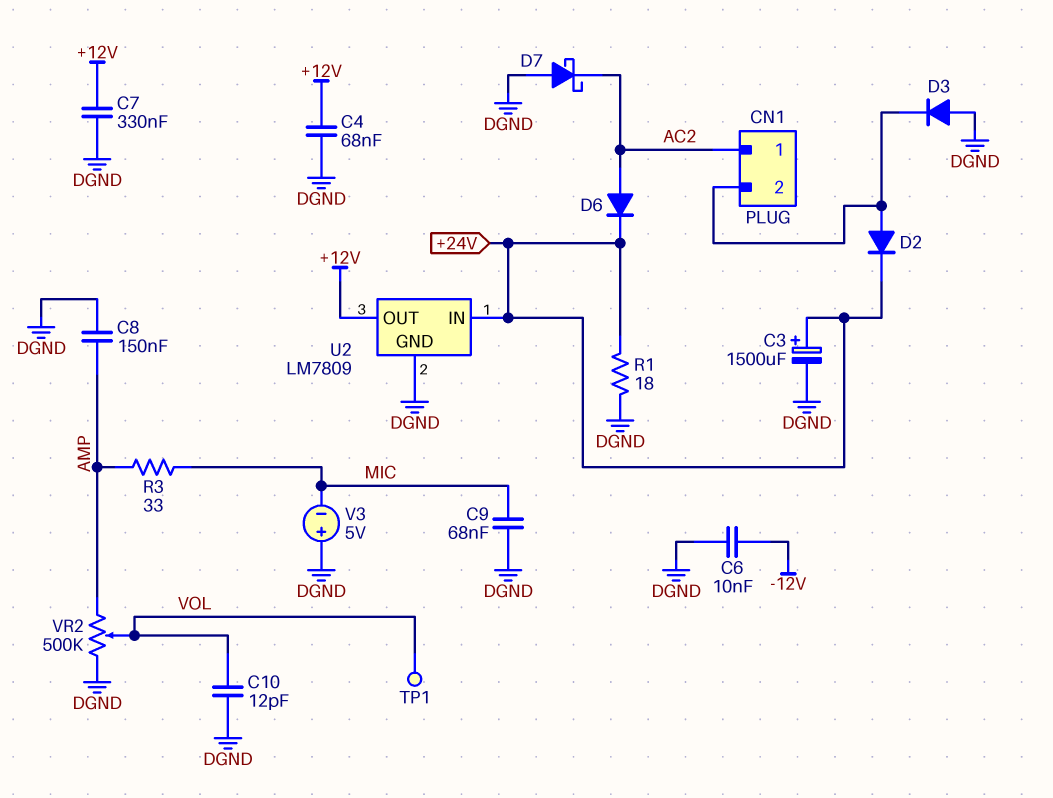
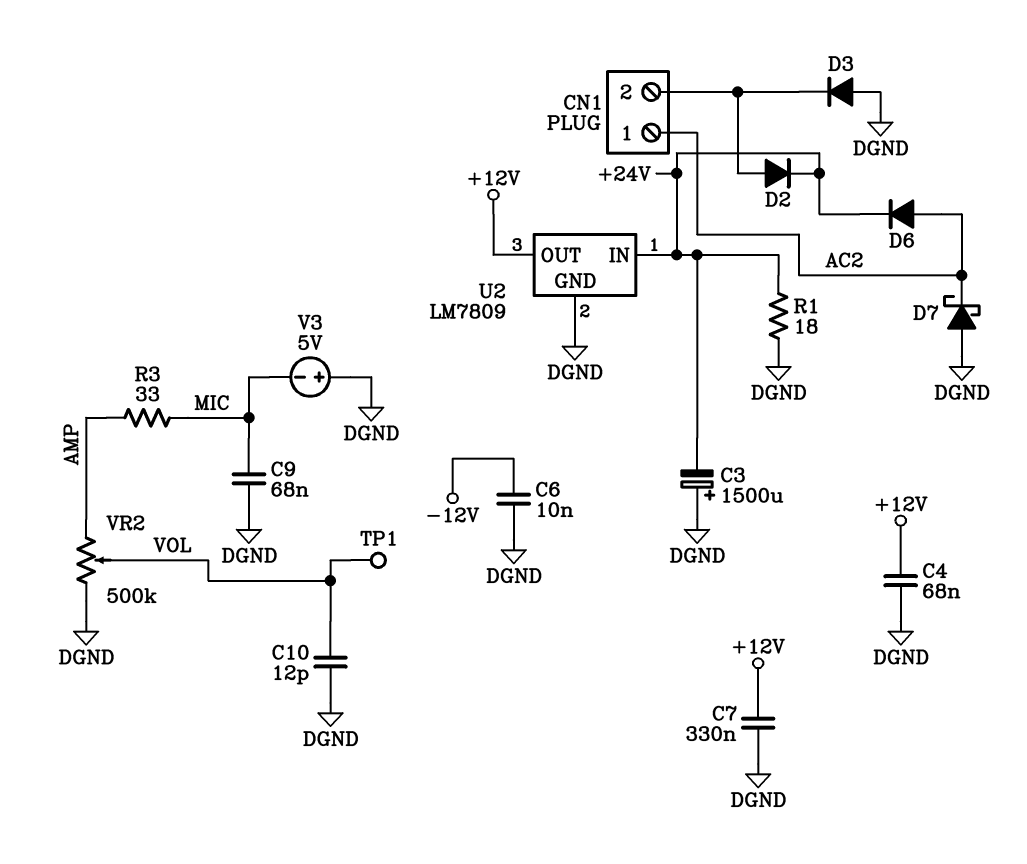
C3: 1500uF (plus +24V, minus DGND) -> 1500uF (plus DGND, minus +24V)
C8: 150nF (AMP, DGND) -> none

